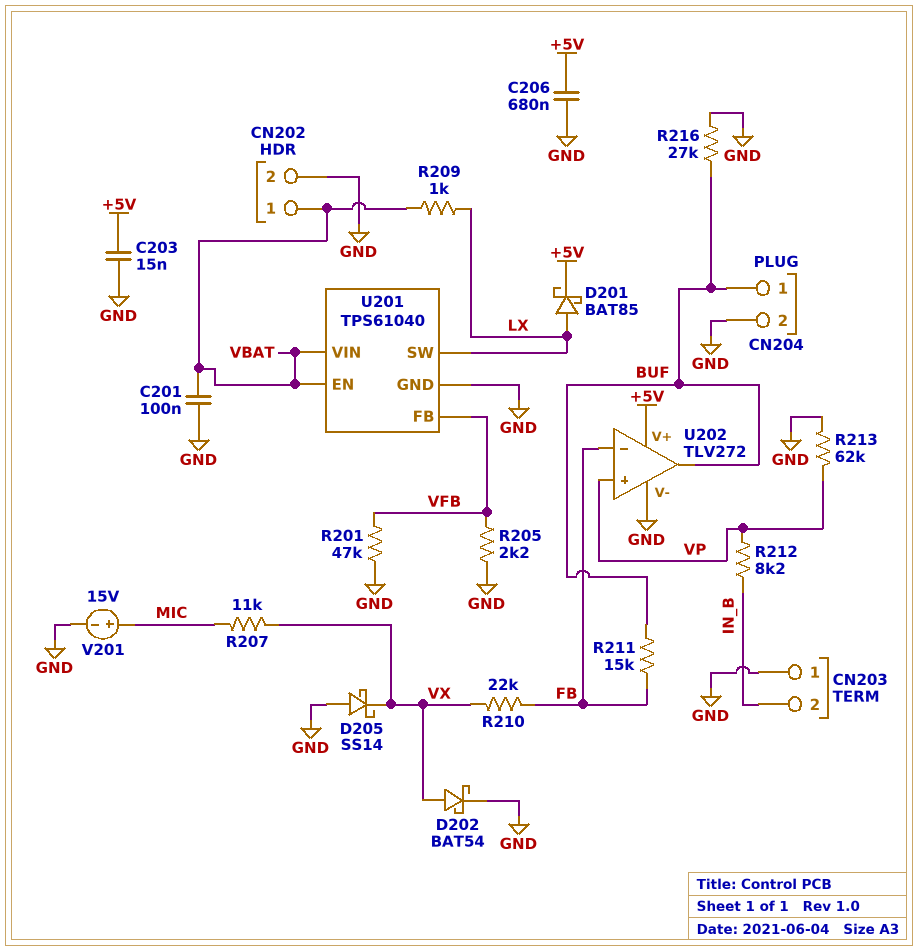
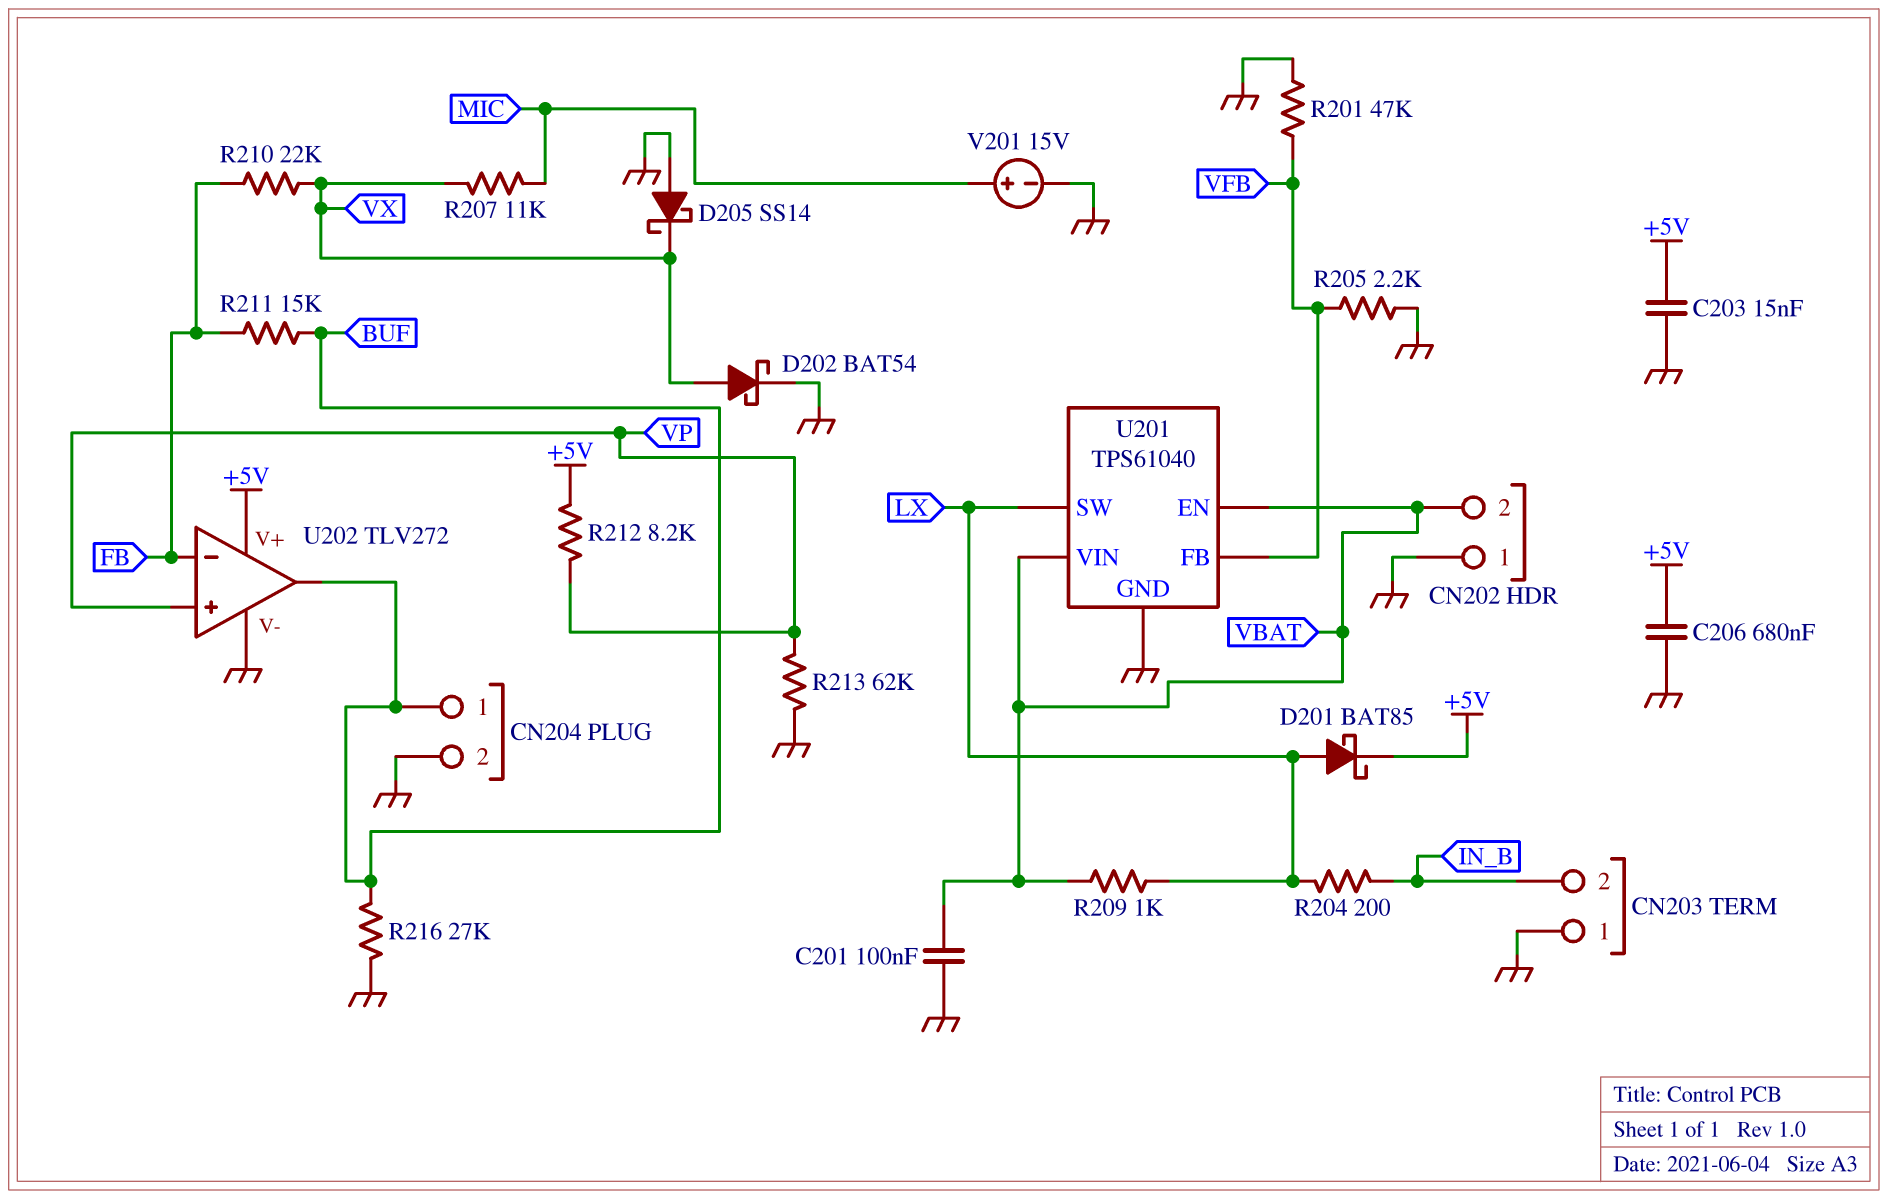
CN202 pin 1: VBAT -> GND
CN202 pin 2: GND -> VBAT
R204: none -> 200 (IN_B, LX)
R212: 8.2k (IN_B, VP) -> 8.2k (+5V, VP)

